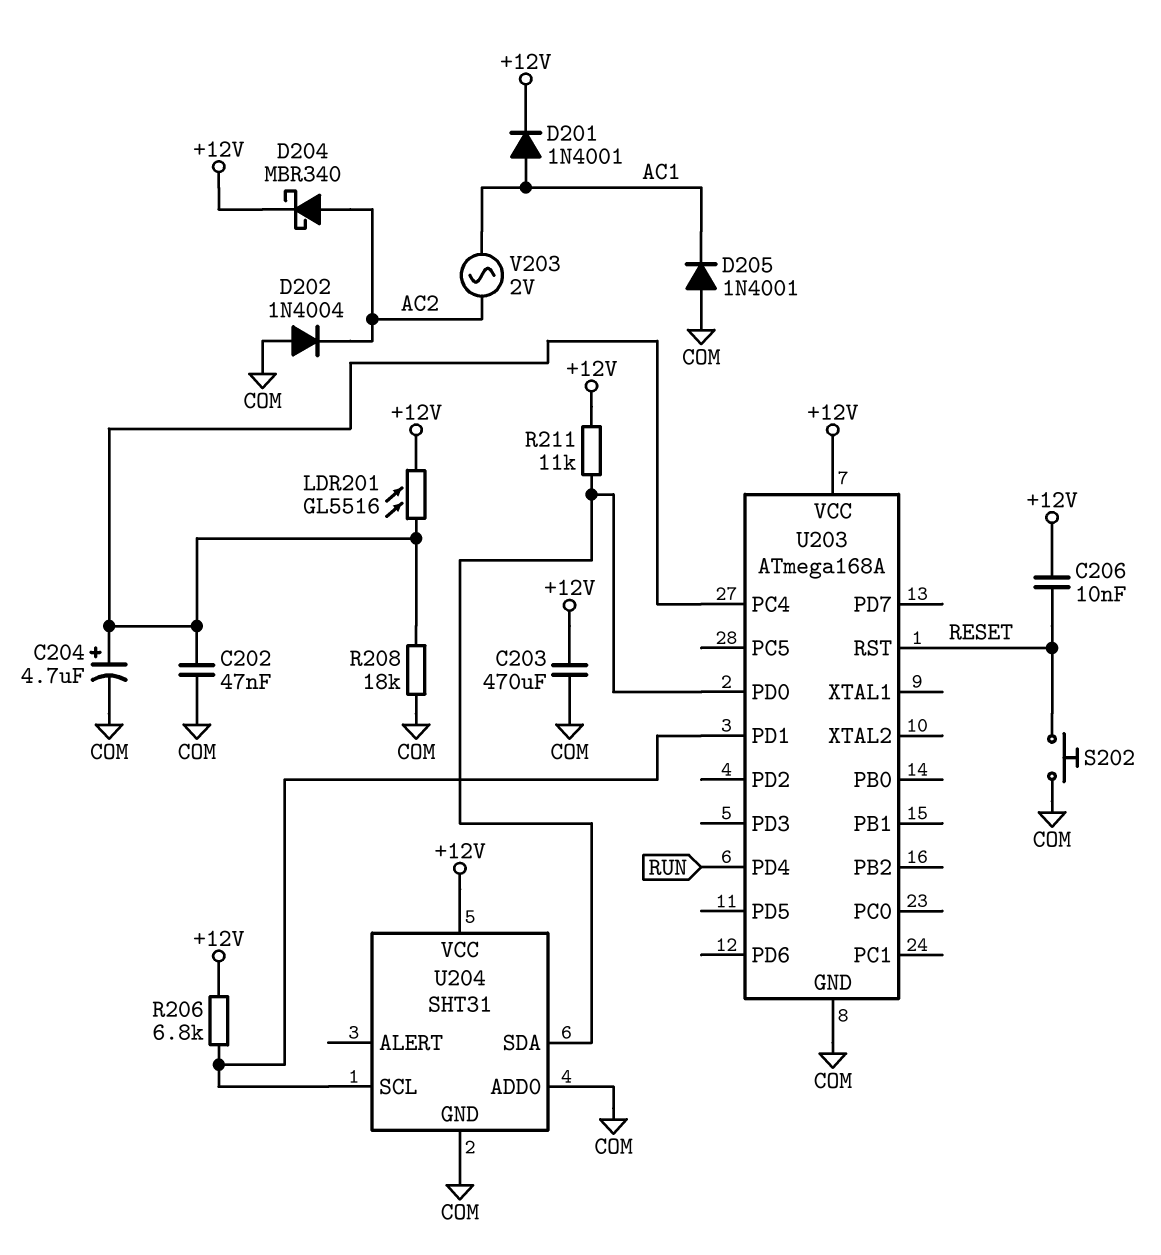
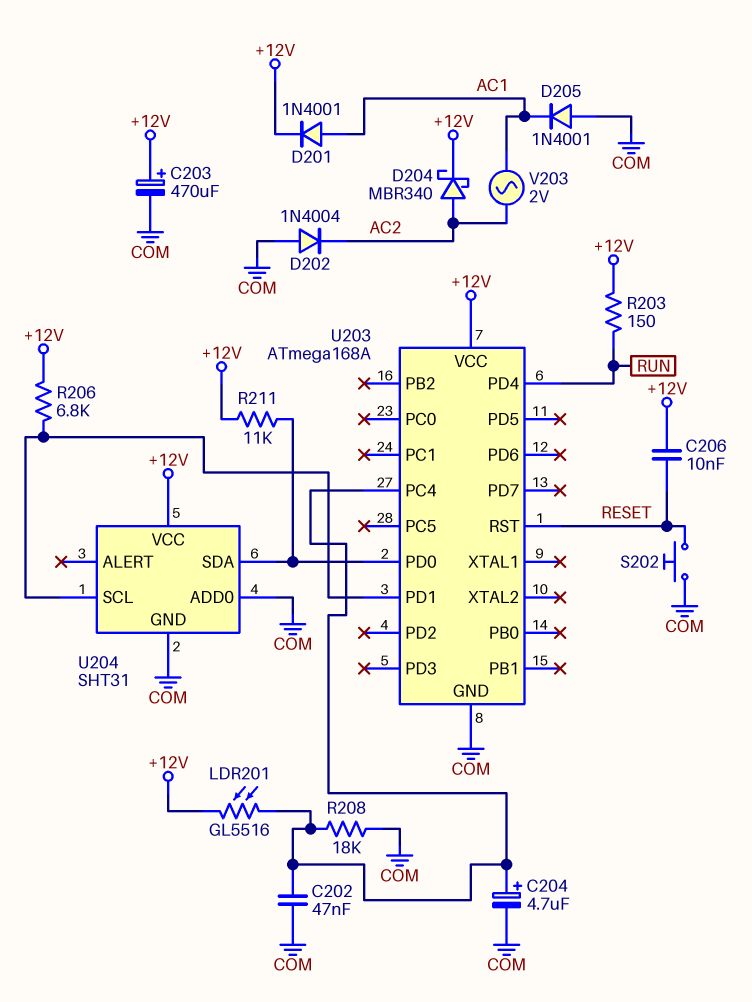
C203: 470uF (+12V, COM) -> 470uF (plus +12V, minus COM)
R203: none -> 150 (+12V, RUN)

